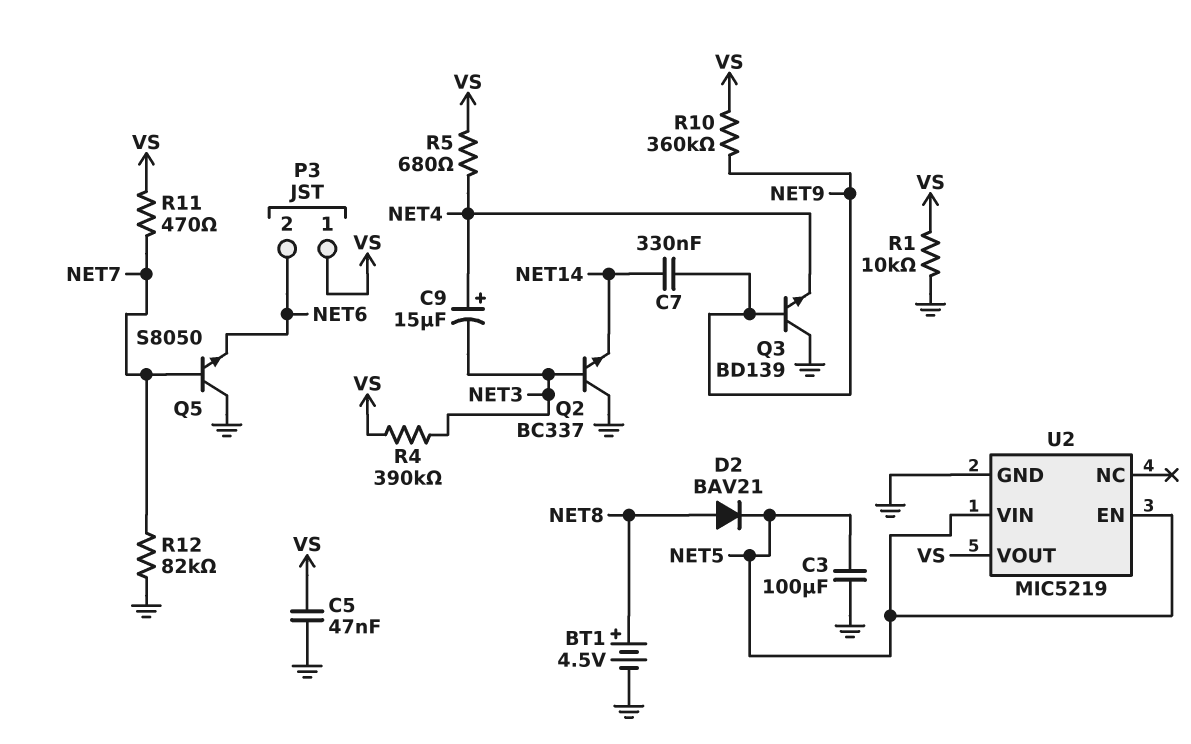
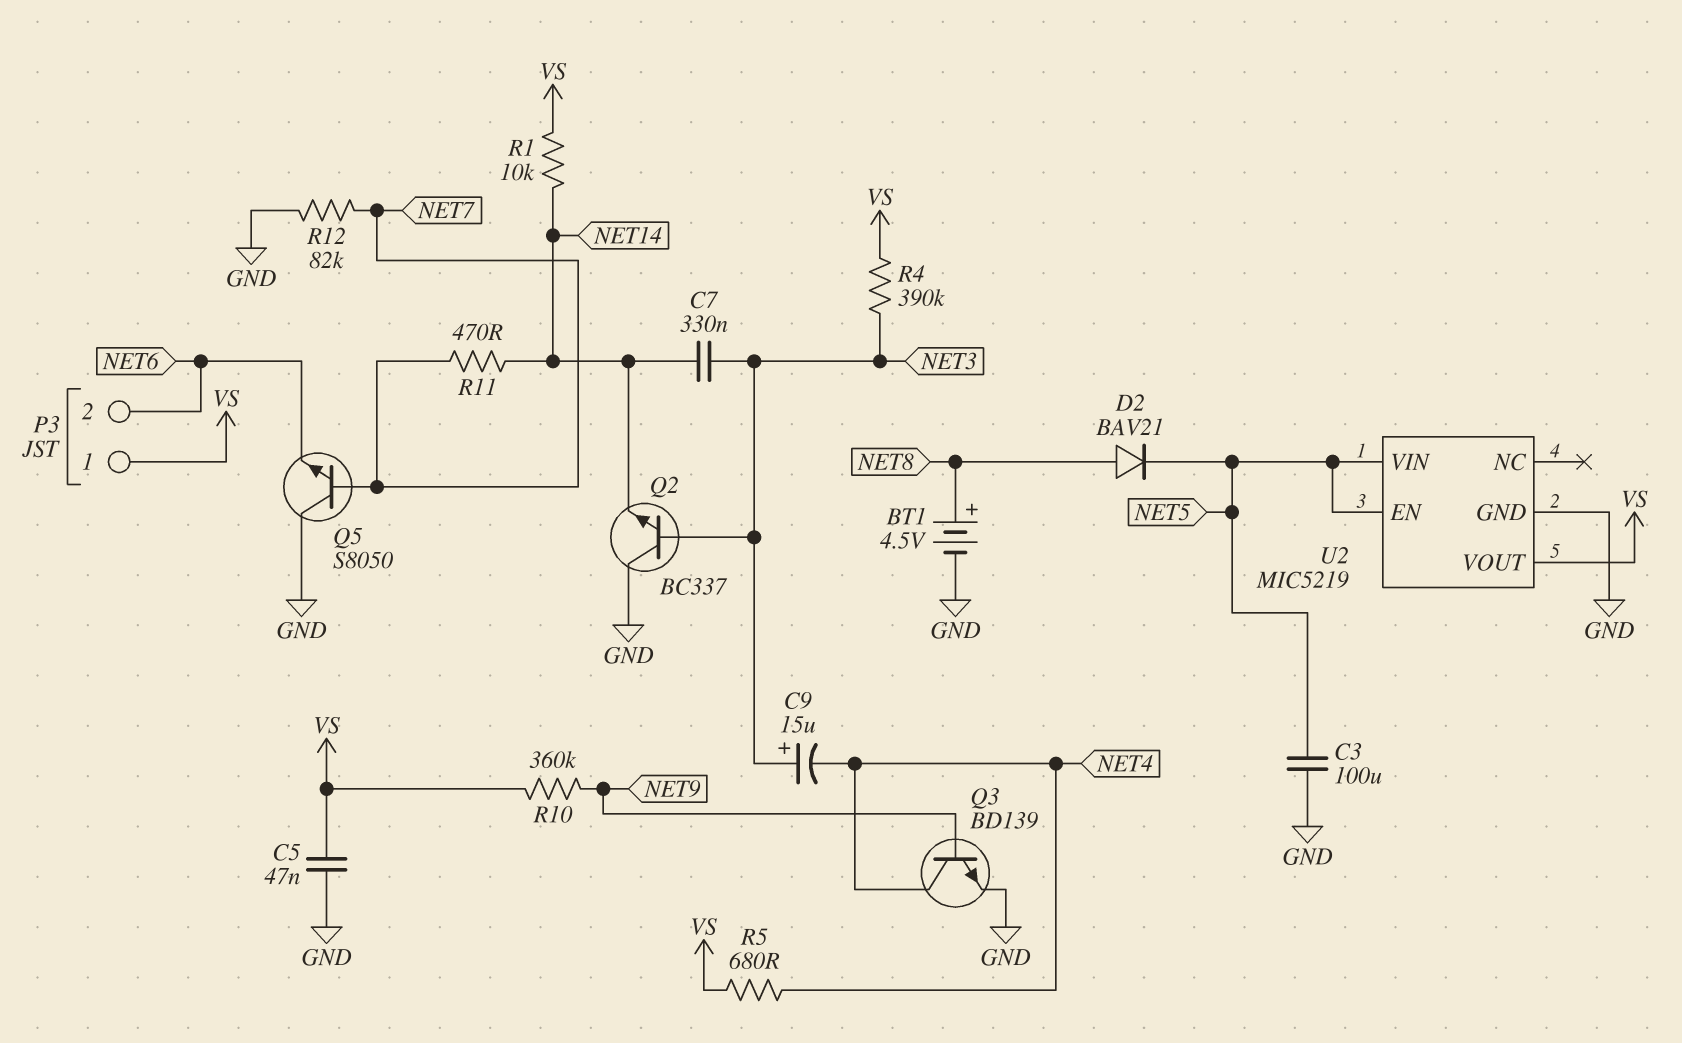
C7: 330nF (NET9, NET14) -> 330nF (NET3, NET14)
C9: 15uF (plus NET4, minus NET3) -> 15uF (plus NET3, minus NET4)
Q3: NPN BD139 (B NET9, C GND, E NET4) -> NPN BD139 (B NET9, C NET4, E GND)
R1: 10k (GND, VS) -> 10k (NET14, VS)
R11: 470 (NET7, VS) -> 470 (NET7, NET14)

